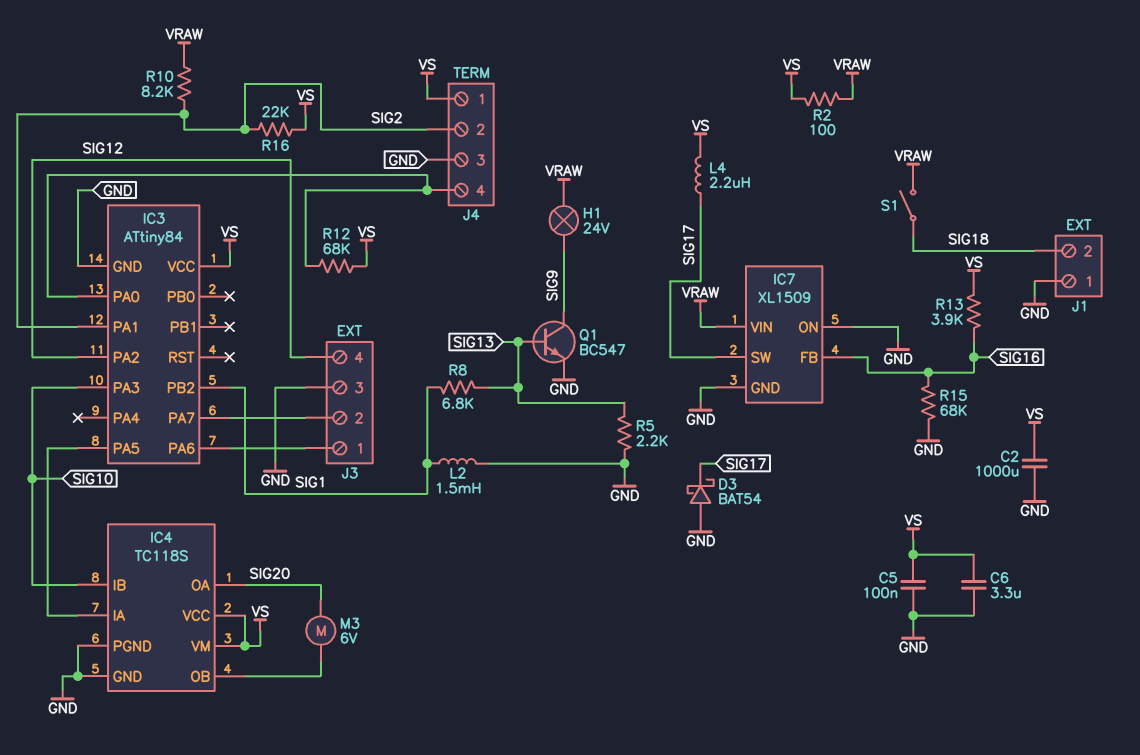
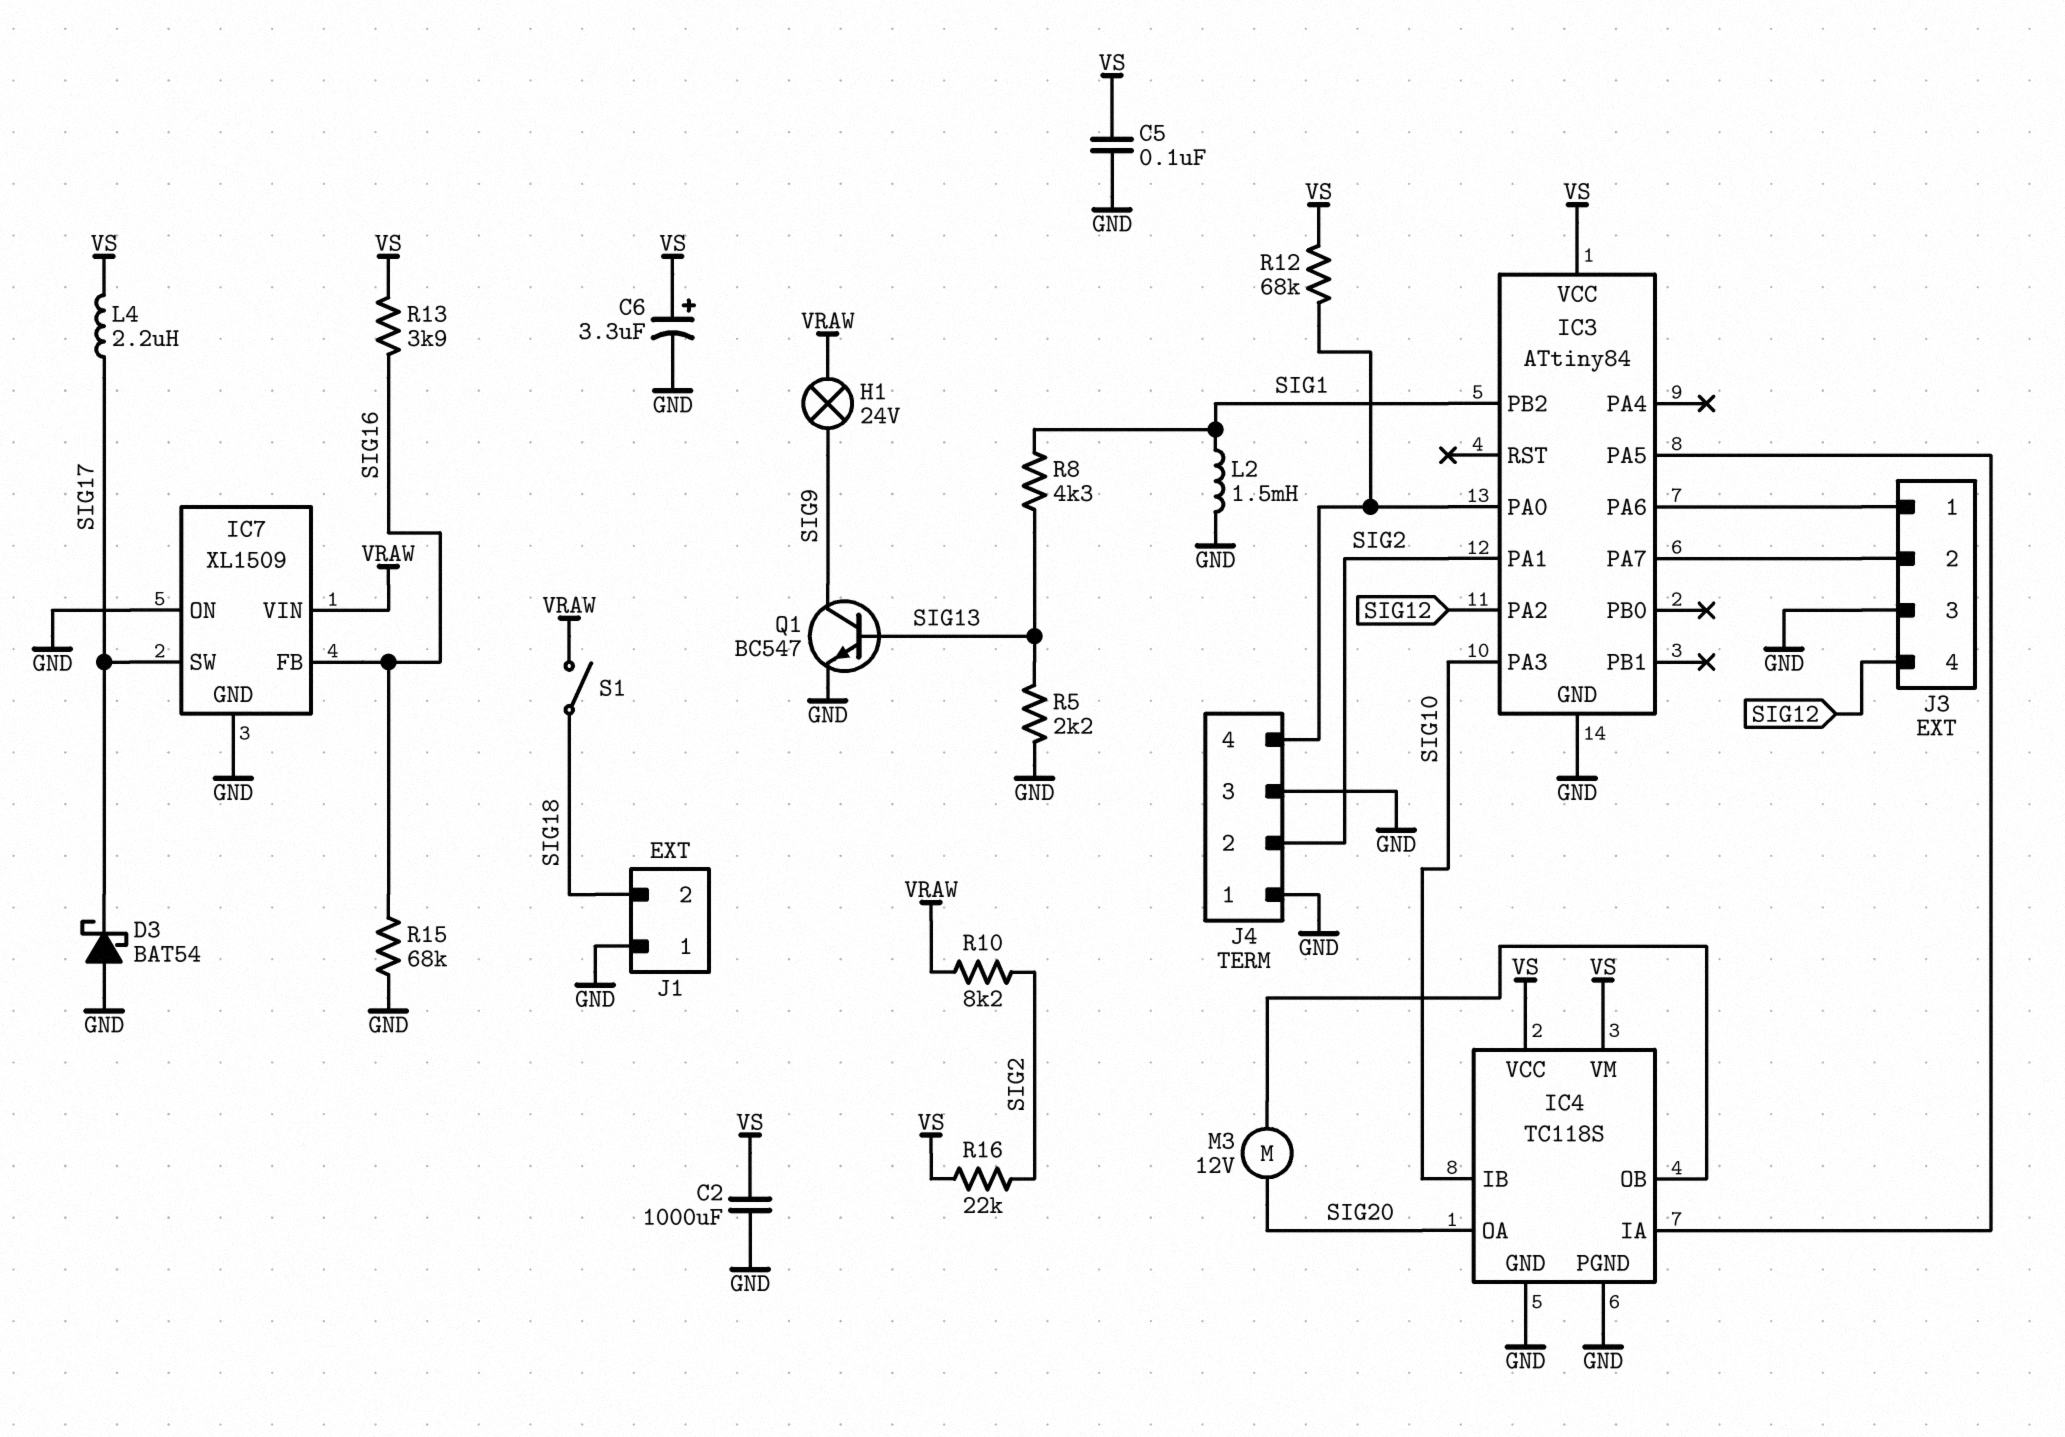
C6: 3.3uF (GND, VS) -> 3.3uF (plus VS, minus GND)
J4 pin 1: VS -> GND
M3: motor 6V (IC4/OB, SIG20) -> motor 12V (IC4/OB, SIG20)
R2: 100 (VRAW, VS) -> none
R8: 6.8k (SIG1, SIG13) -> 4.3k (SIG1, SIG13)

